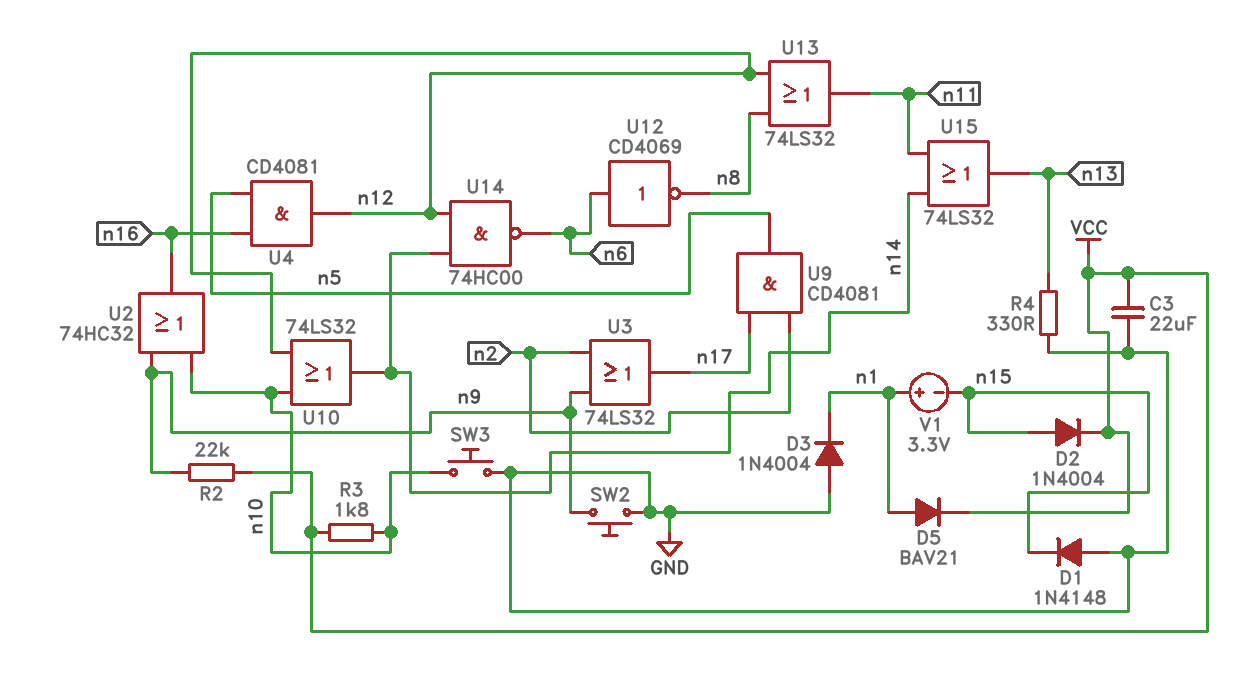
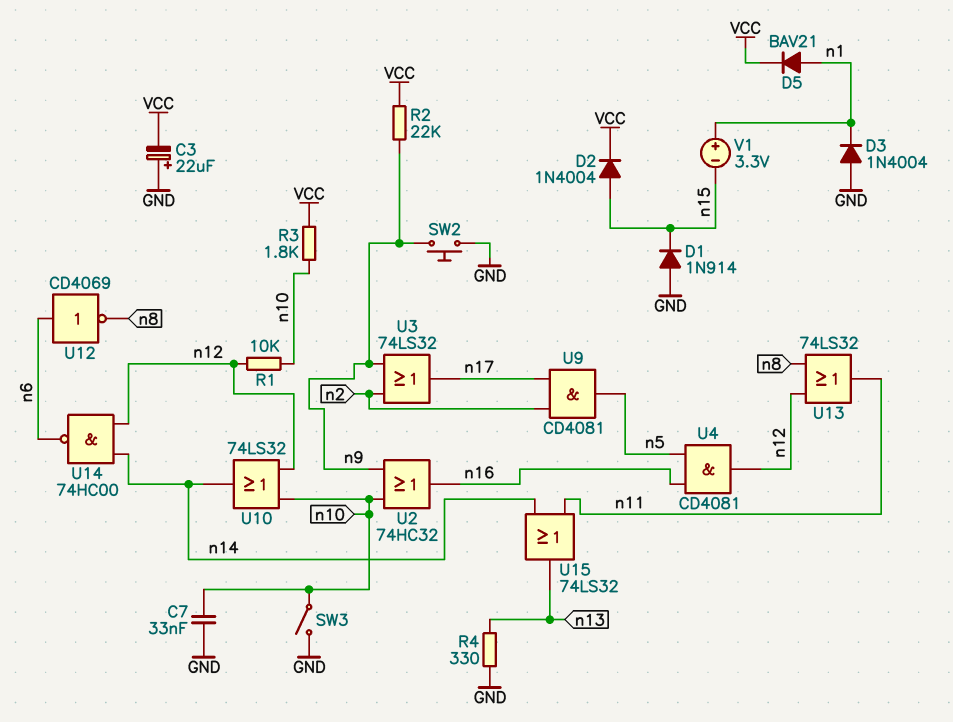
C3: 22uF (GND, VCC) -> 22uF (plus GND, minus VCC)
C7: none -> 33nF (GND, n10)
D1: diode 1N4148 (A GND, K n15) -> diode 1N914 (A GND, K n15)
R1: none -> 10k (n10, n12)
SW3: button (GND, n10) -> switch (GND, n10)

